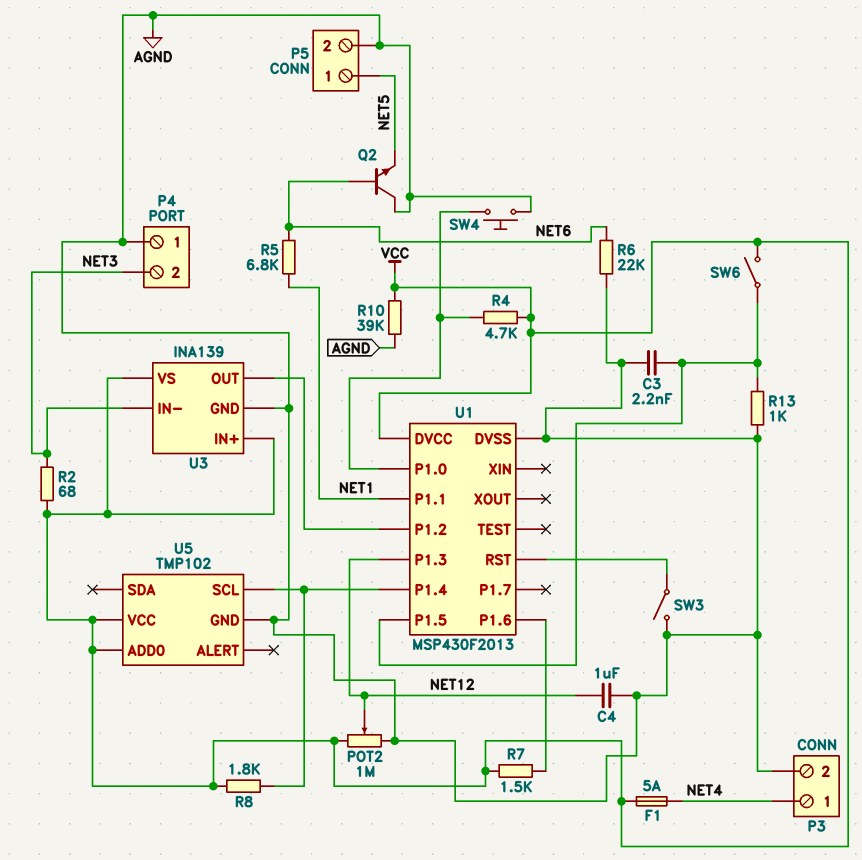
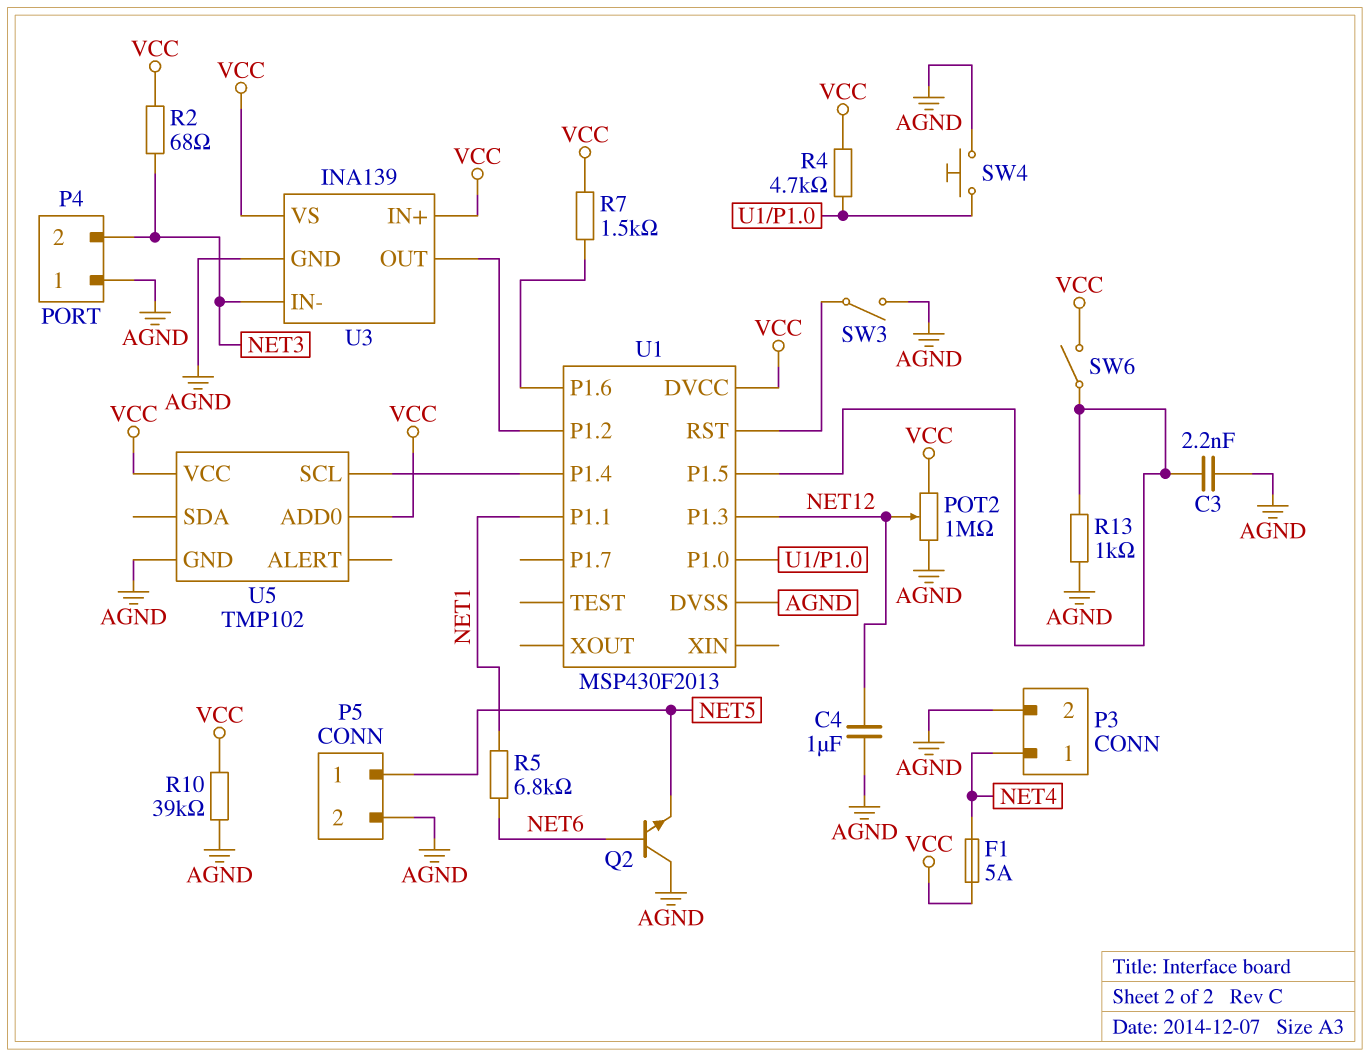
R6: 22k (AGND, NET6) -> none
R8: 1.8k (U1/P1.4, VCC) -> none

